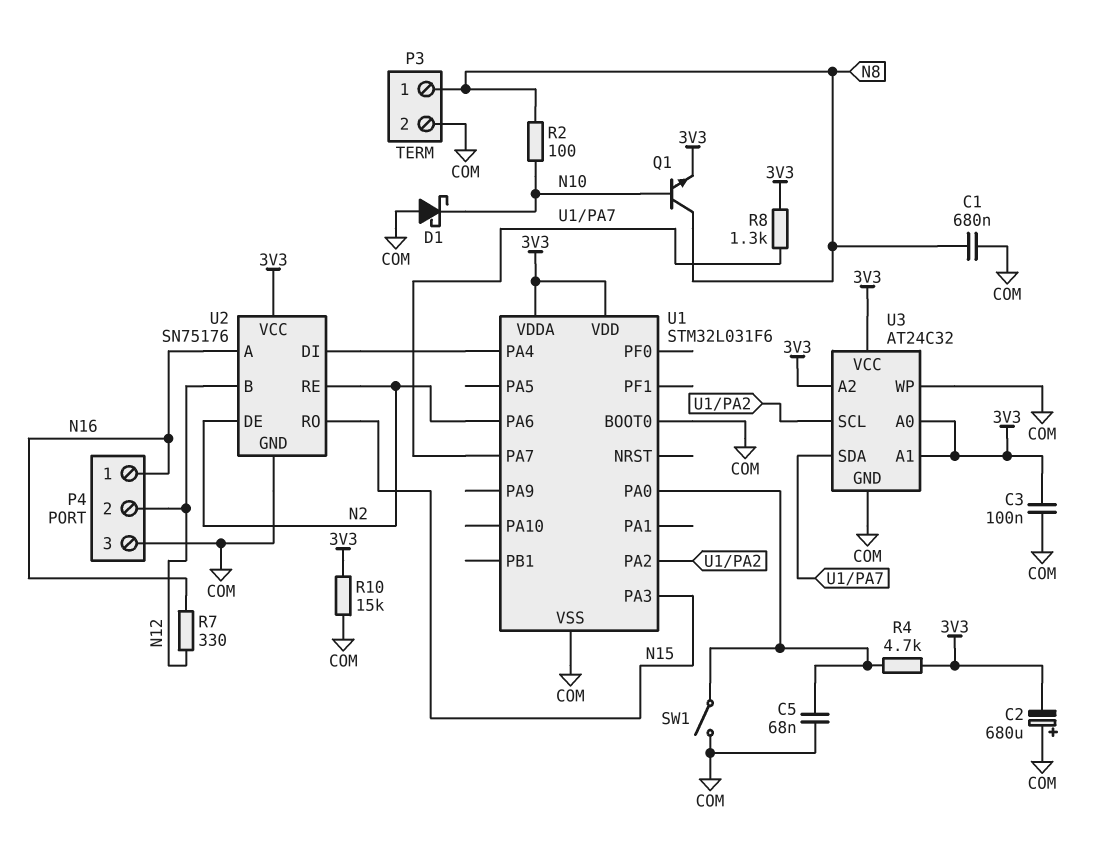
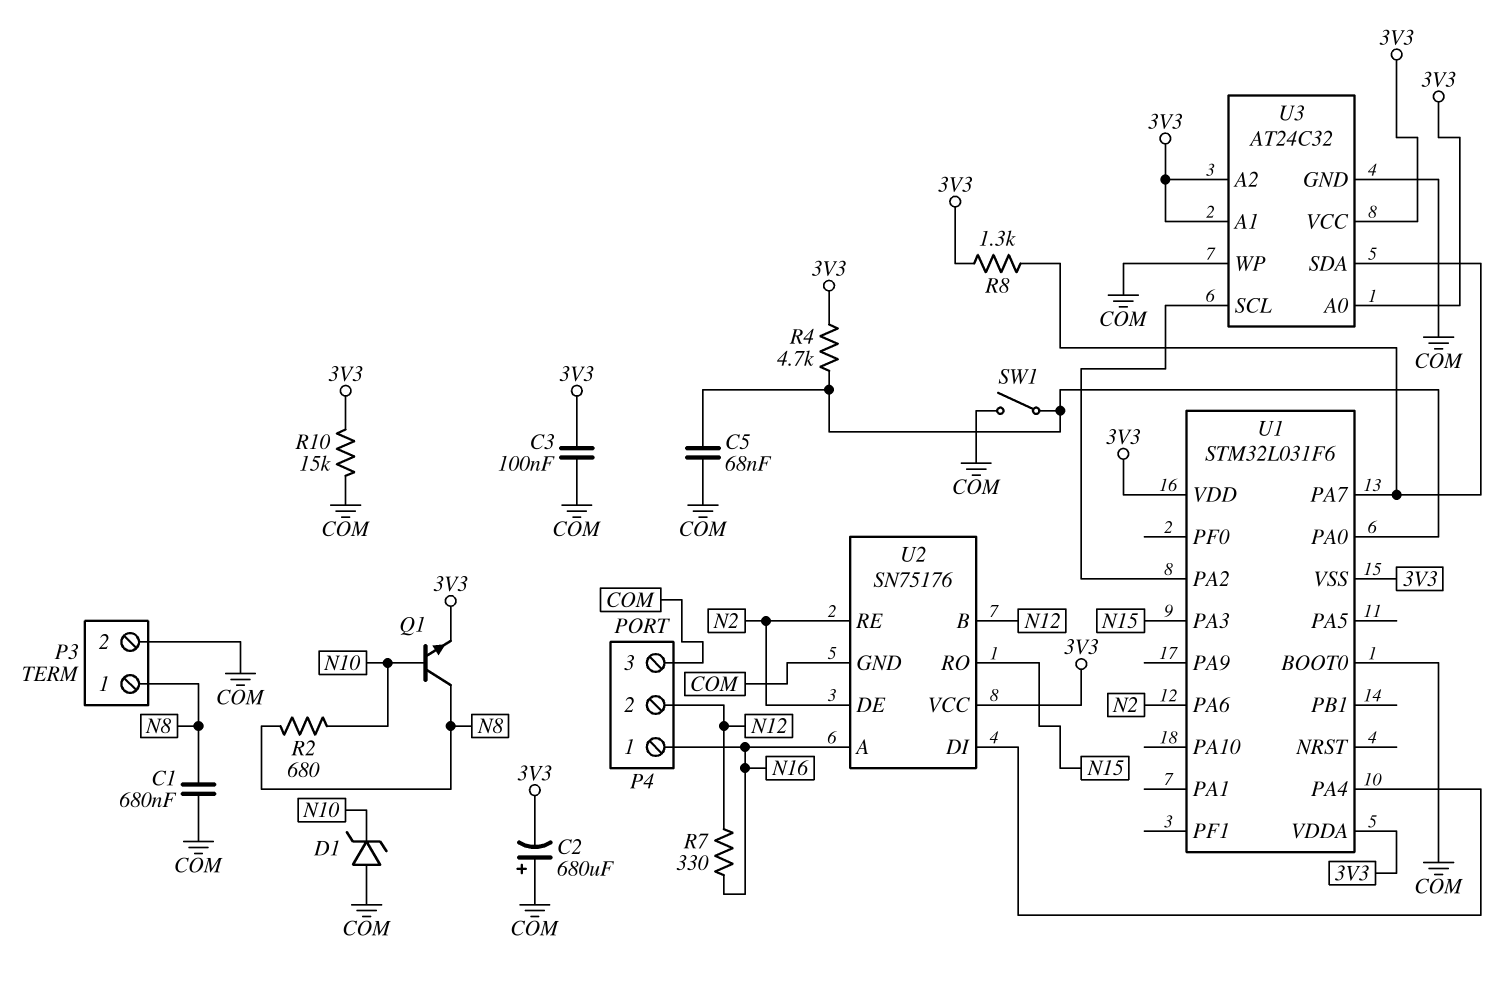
D1: schottky (A COM, K N10) -> zener (A COM, K N10)
R2: 100 (N8, N10) -> 680 (N8, N10)
U1 pin VSS: COM -> 3V3

